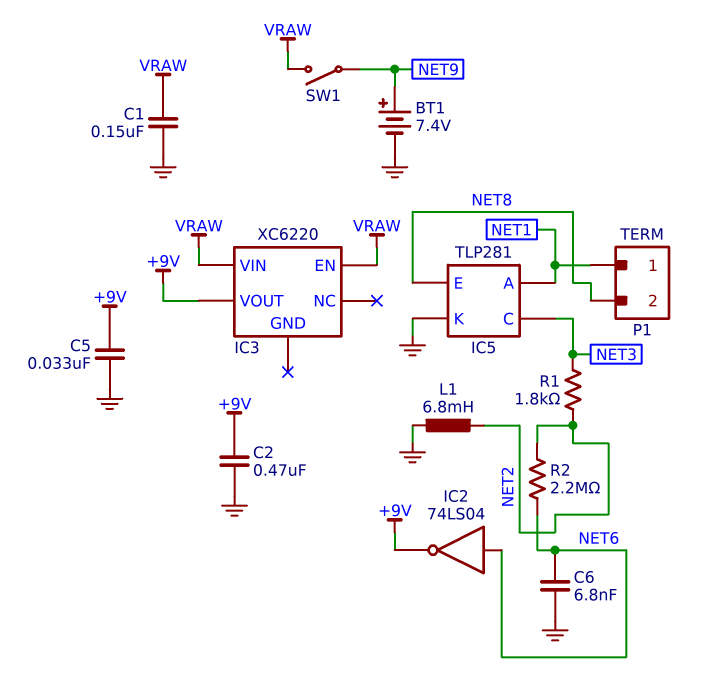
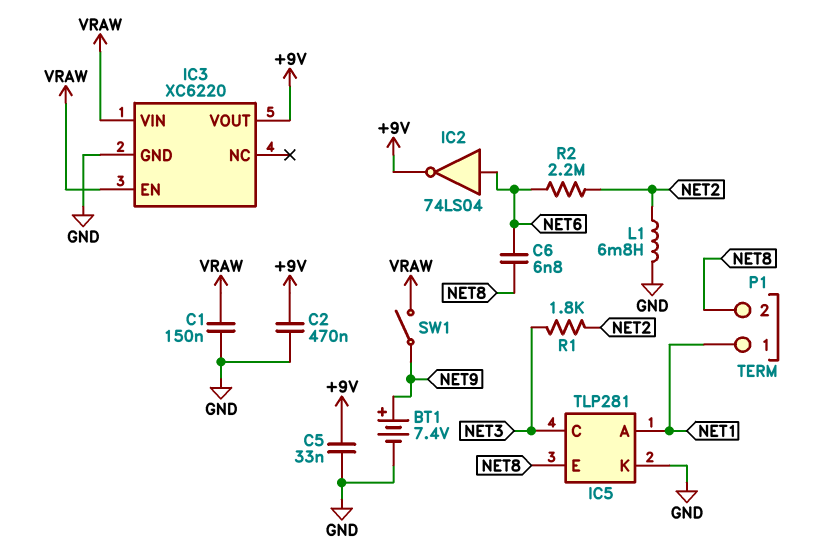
C6: 6.8nF (GND, NET6) -> 6.8nF (NET6, NET8)
IC3 pin GND: none -> GND

